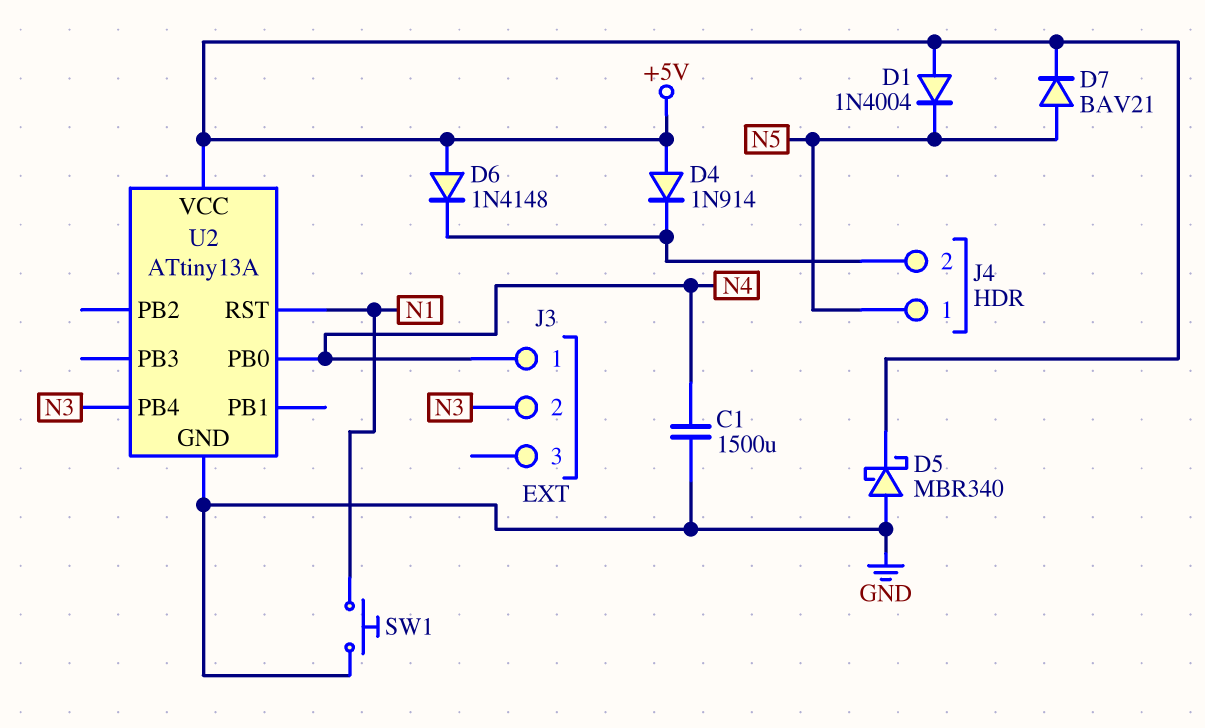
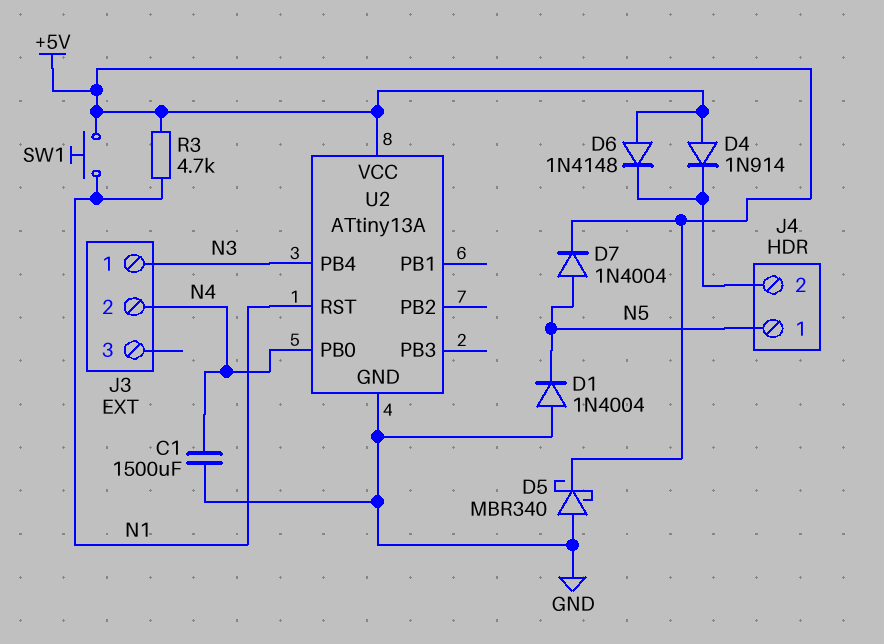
D1: diode 1N4004 (A +5V, K N5) -> diode 1N4004 (A GND, K N5)
D7: diode BAV21 (A N5, K +5V) -> diode 1N4004 (A N5, K +5V)
J3 pin 1: N4 -> N3
J3 pin 2: N3 -> N4
R3: none -> 4.7k (+5V, N1)
SW1: button (GND, N1) -> button (+5V, N1)

